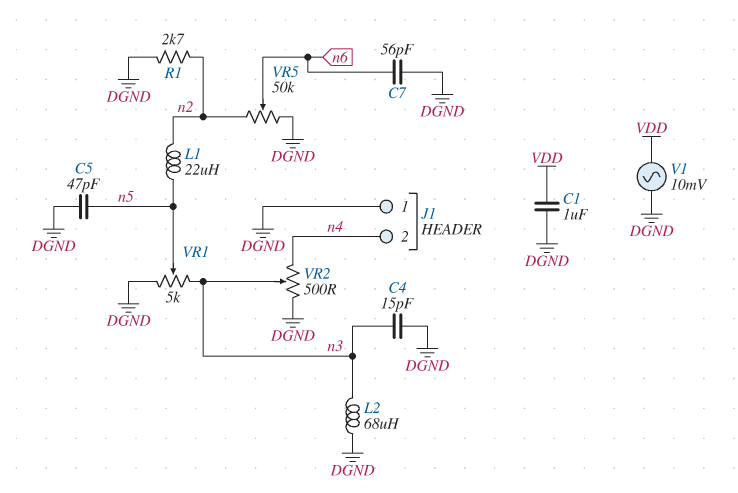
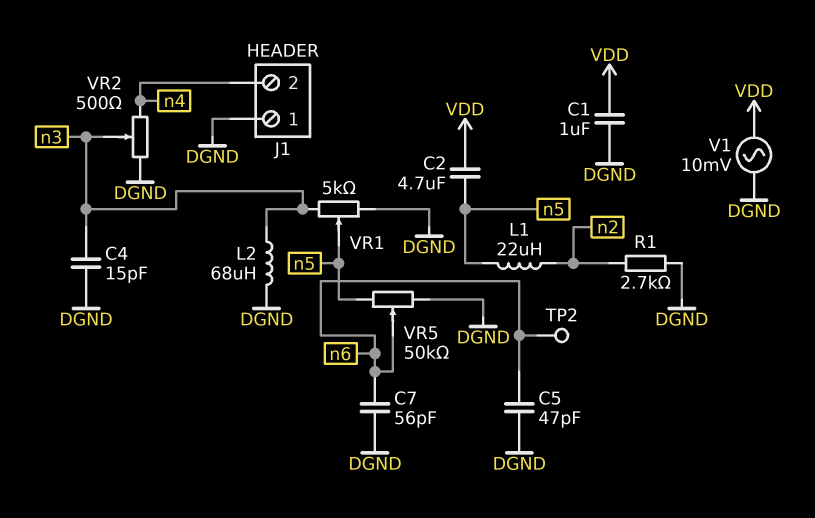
C2: none -> 4.7uF (VDD, n5)
C5: 47pF (DGND, n5) -> 47pF (DGND, n6)
TP2: none -> test point (n6)
VR5: 50k (DGND, n2, wiper n6) -> 50k (DGND, n5, wiper n6)

